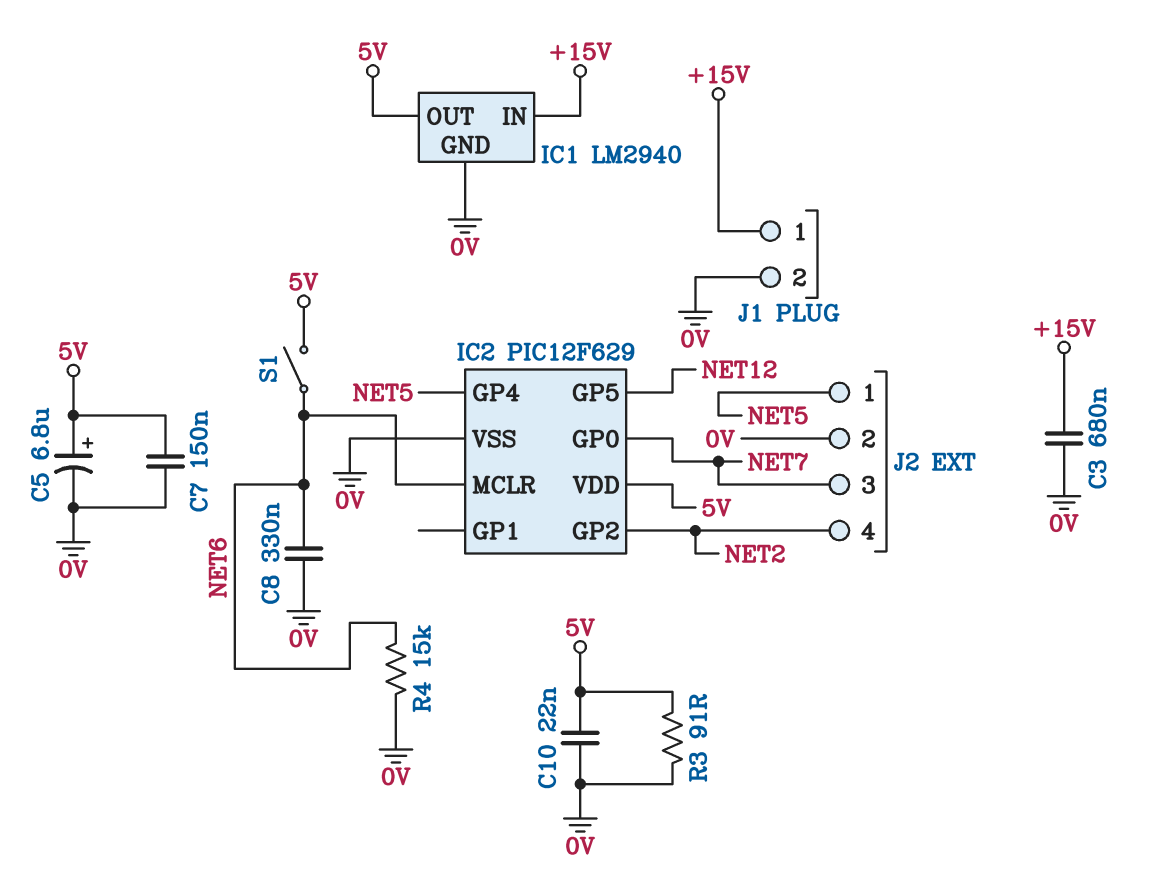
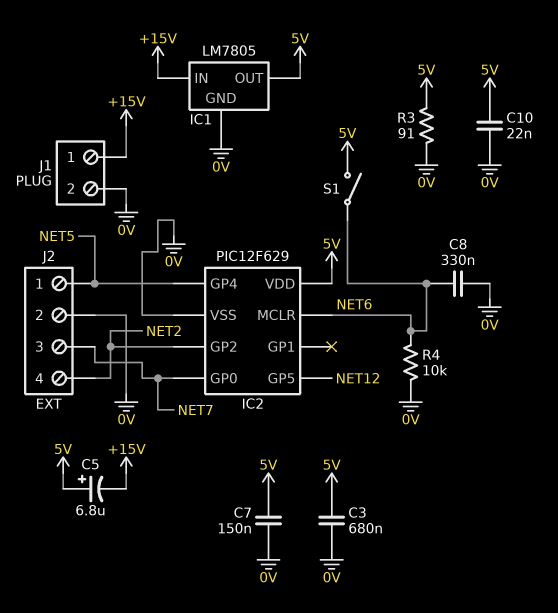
C3: 680nF (+15V, 0V) -> 680nF (0V, 5V)
C5: 6.8uF (plus 5V, minus 0V) -> 6.8uF (plus 5V, minus +15V)
IC1: LM2940 -> LM7805
R4: 15k (0V, NET6) -> 10k (0V, NET6)

